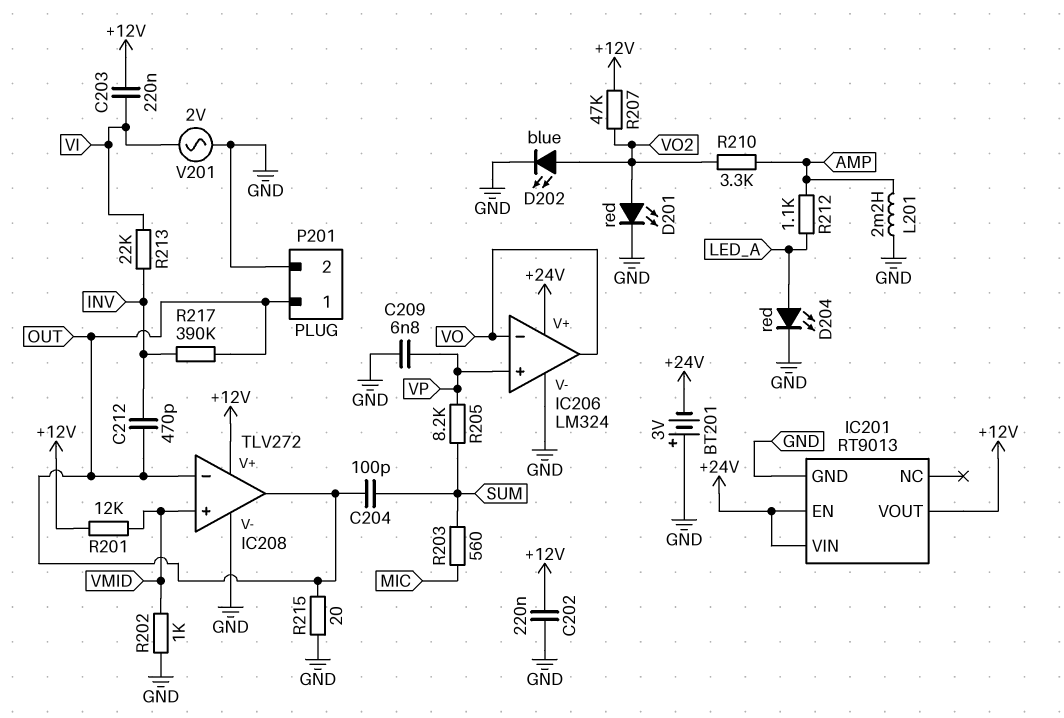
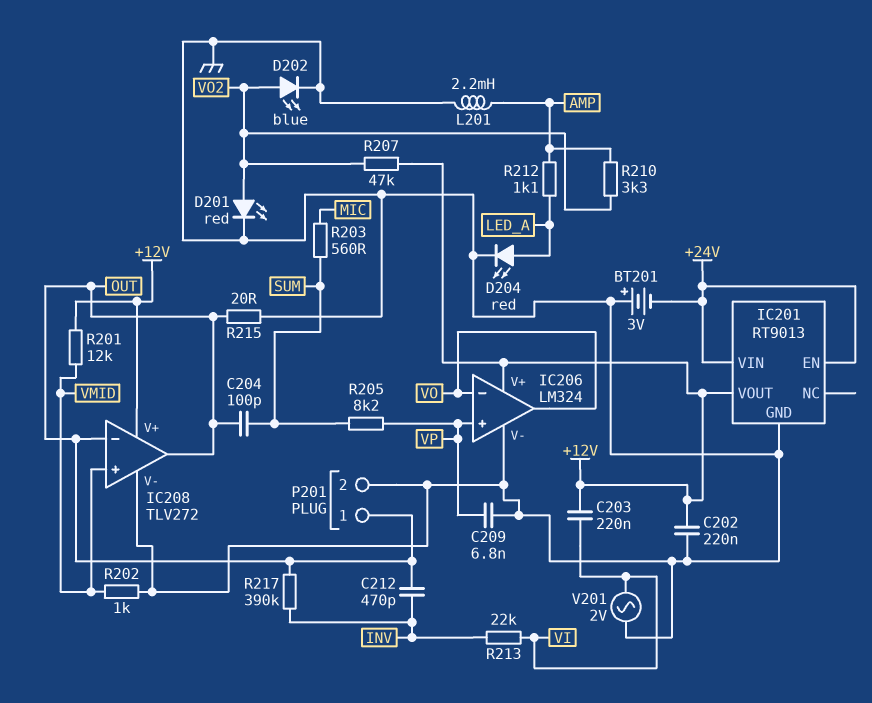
IC206 pin V+: +24V -> +12V

